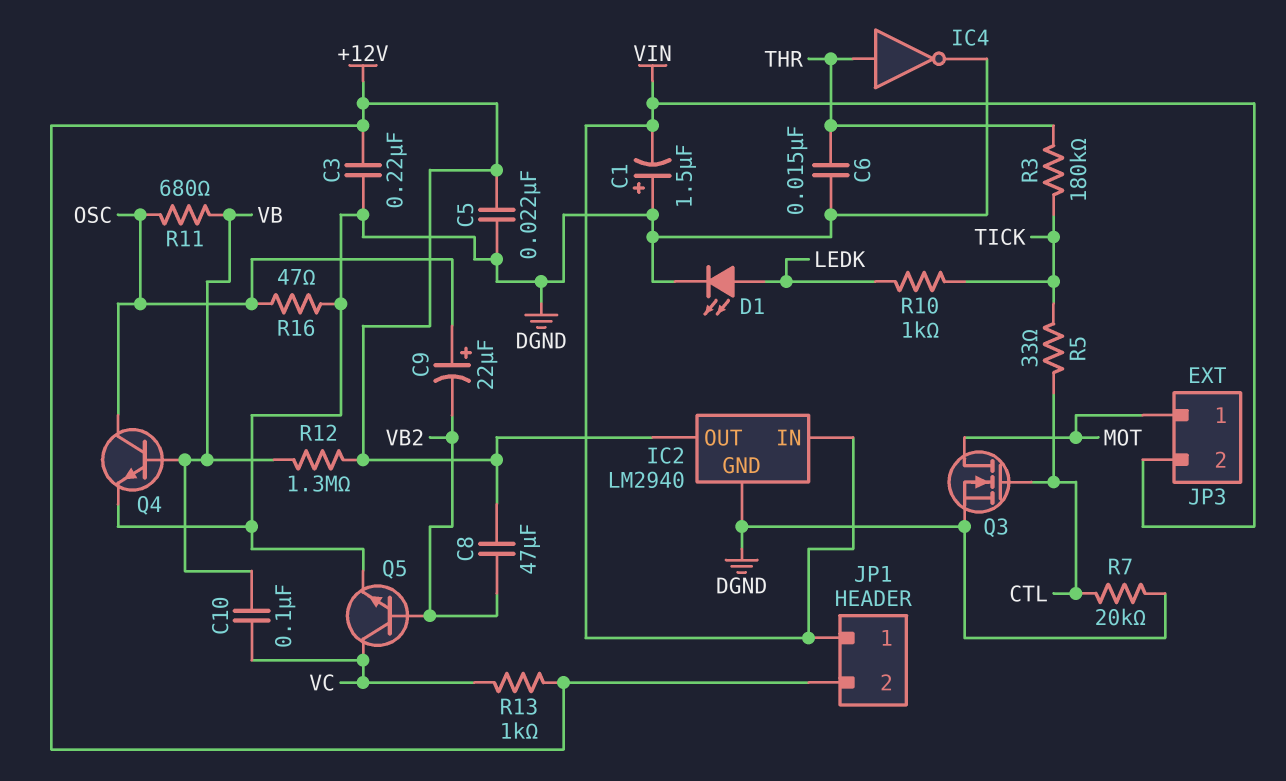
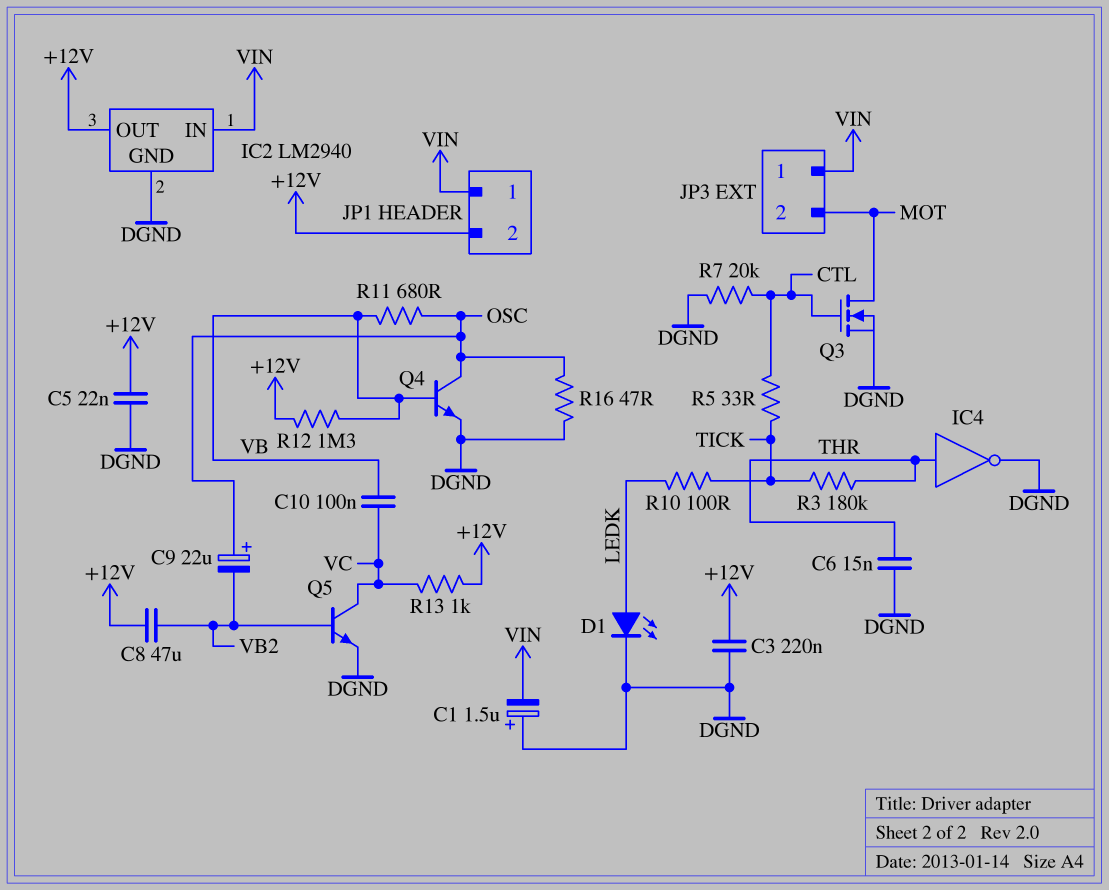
JP3 pin 1: MOT -> VIN
JP3 pin 2: VIN -> MOT
R10: 1k (LEDK, TICK) -> 100 (LEDK, TICK)

